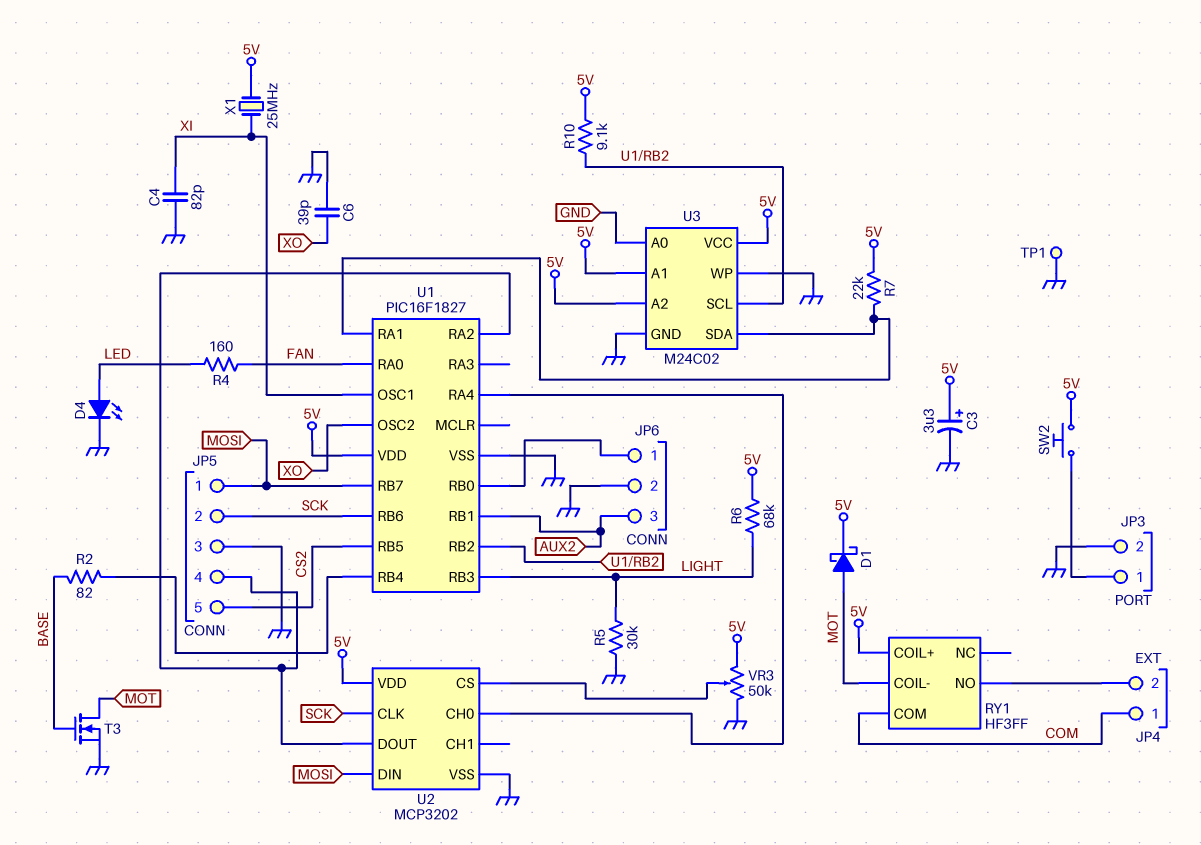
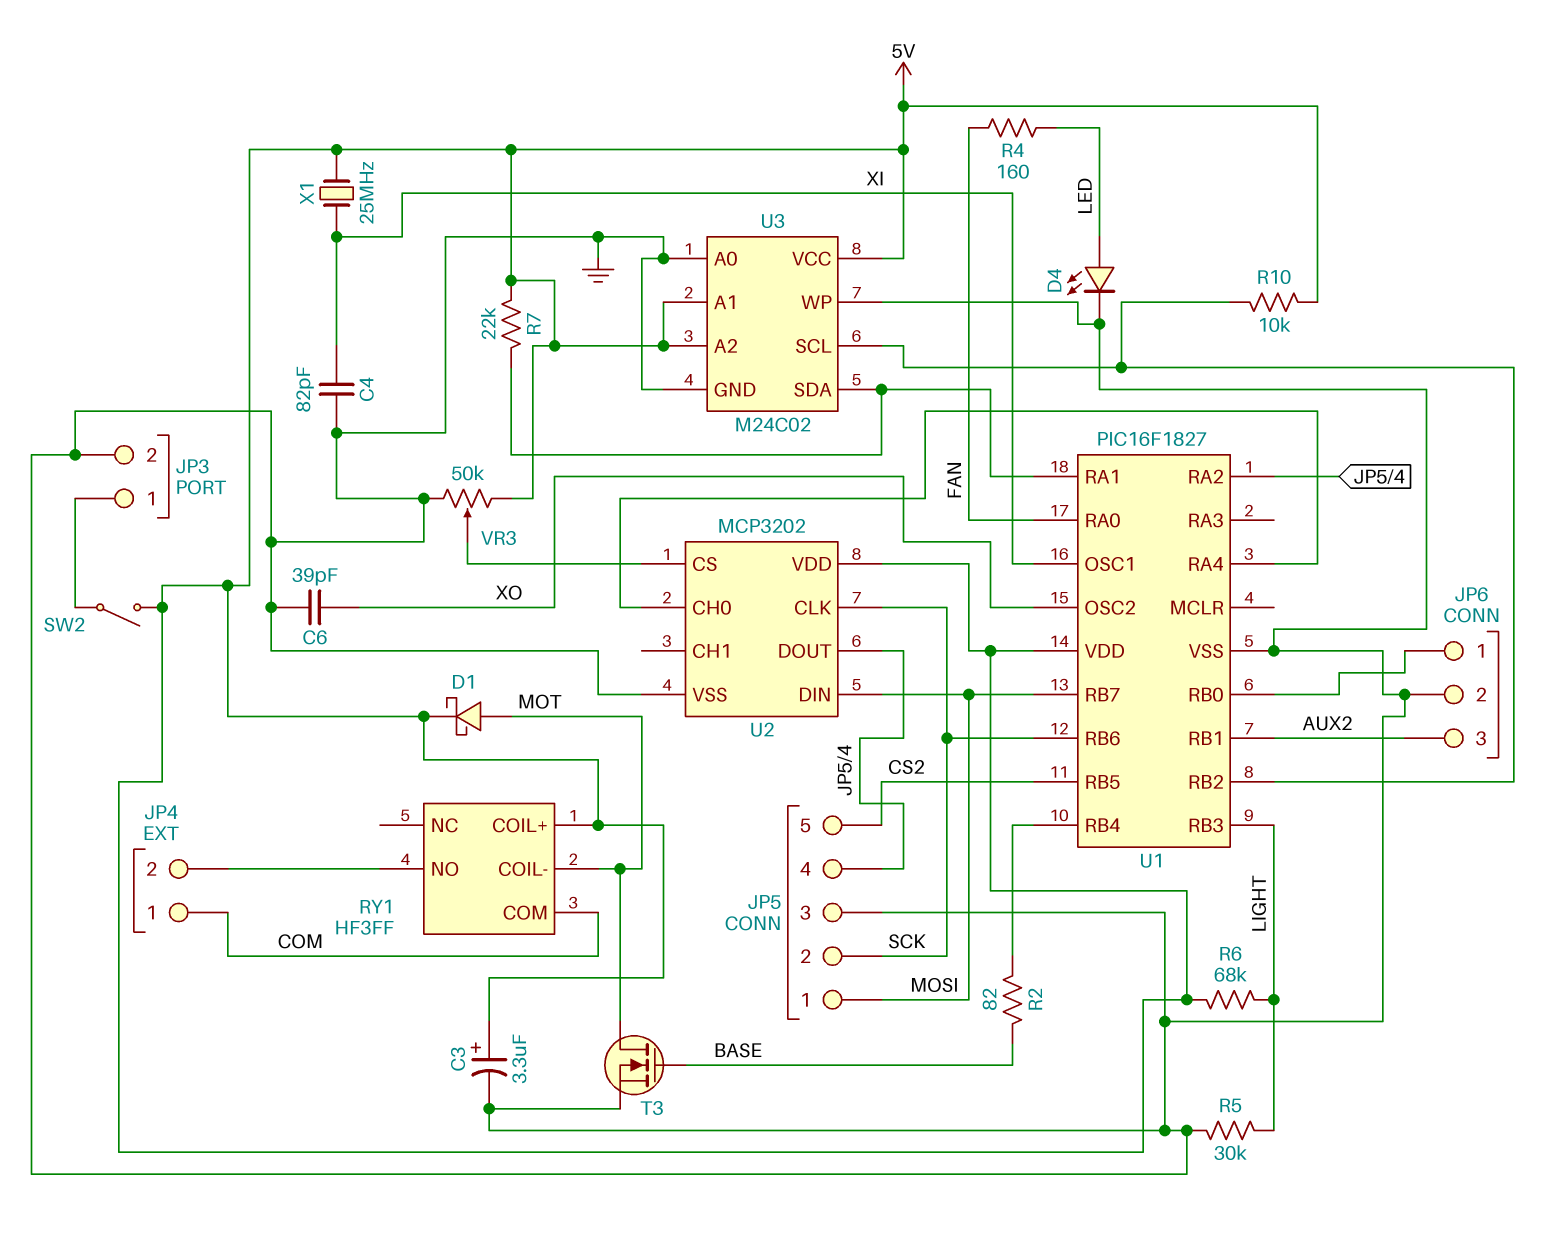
R10: 9.1k (5V, U1/RB2) -> 10k (5V, U1/RB2)
SW2: button (5V, JP3/1) -> switch (5V, JP3/1)
TP1: test point (GND) -> none

